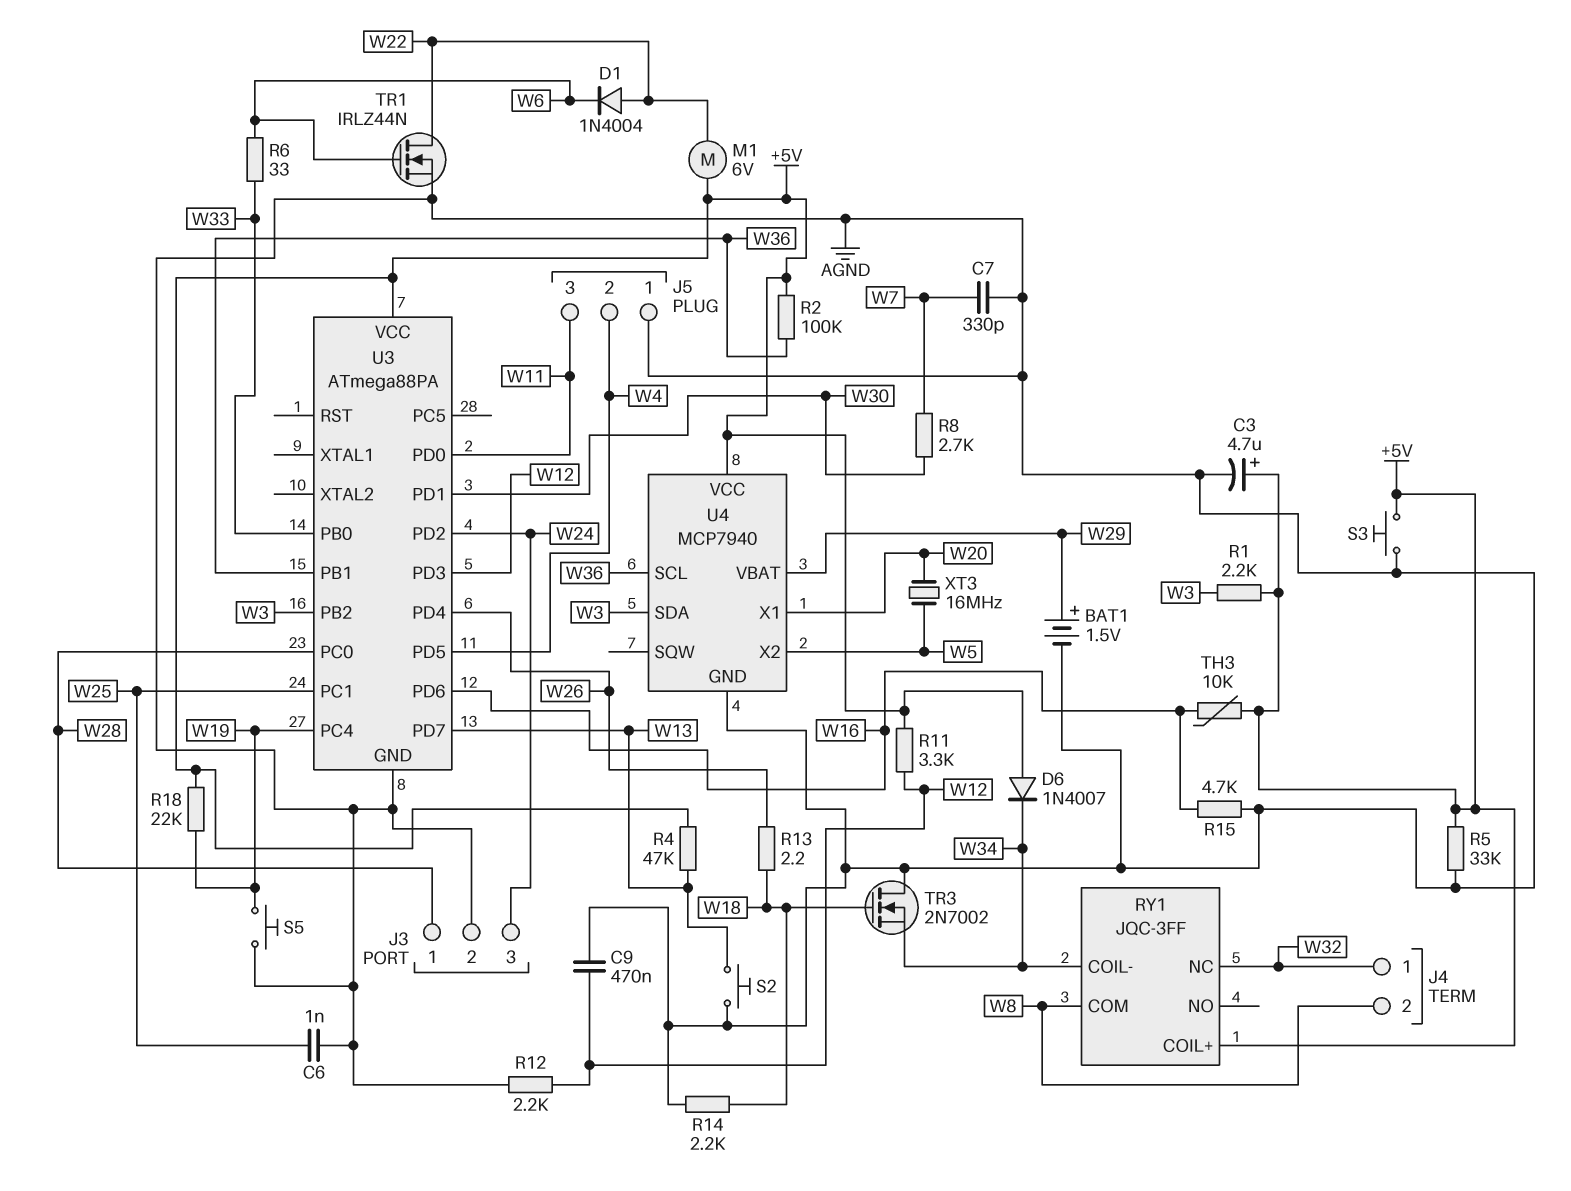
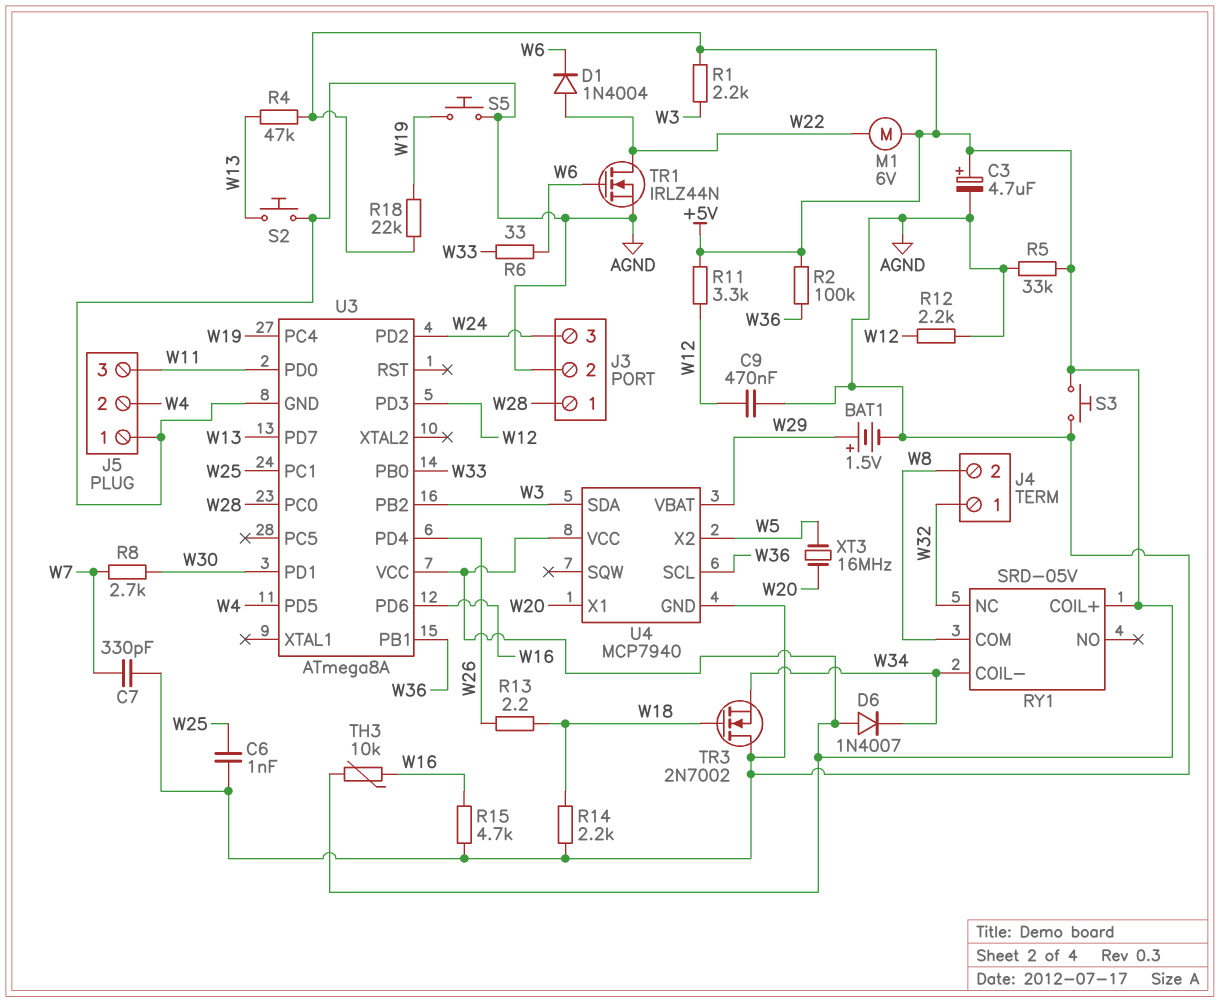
RY1: JQC-3FF -> SRD-05V
U3: ATmega88PA -> ATmega8A

